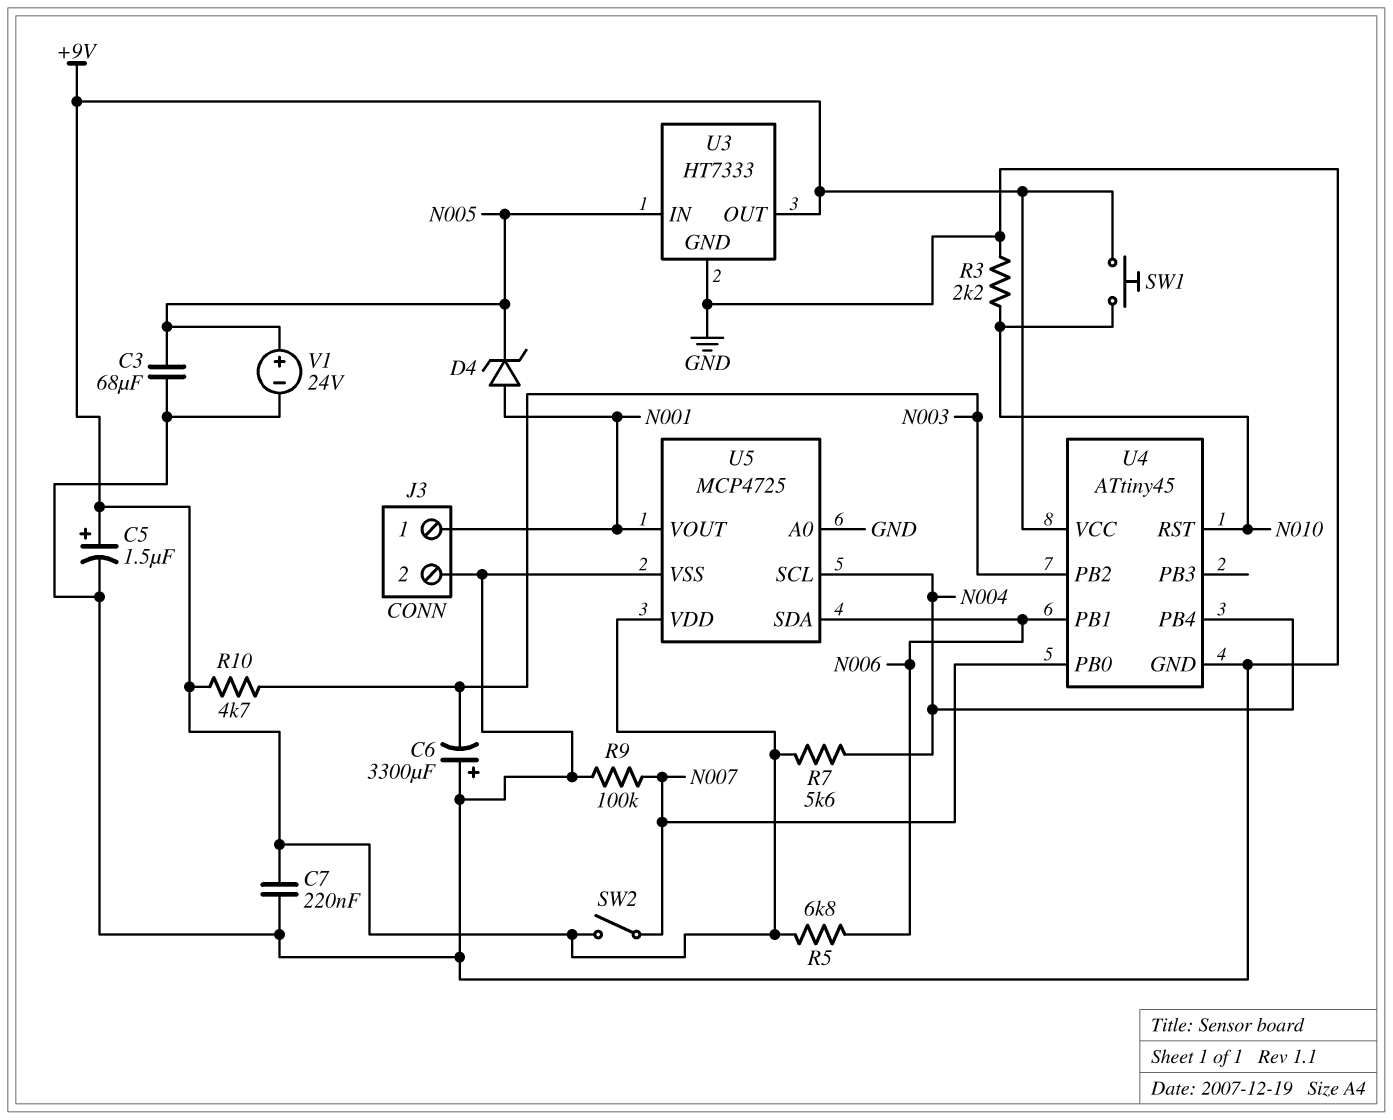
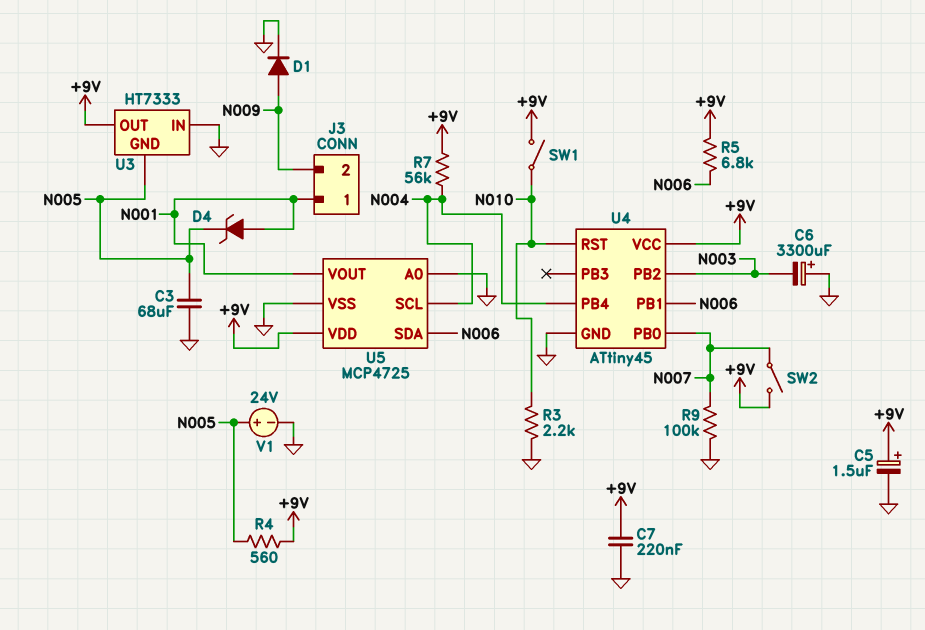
D1: none -> diode (A N009, K GND)
J3 pin 2: GND -> N009
R4: none -> 560 (+9V, N005)
R7: 5.6k (+9V, N004) -> 56k (+9V, N004)
R10: 4.7k (+9V, N003) -> none
SW1: button (+9V, N010) -> switch (+9V, N010)
U3 pin GND: GND -> N005
U3 pin IN: N005 -> GND

